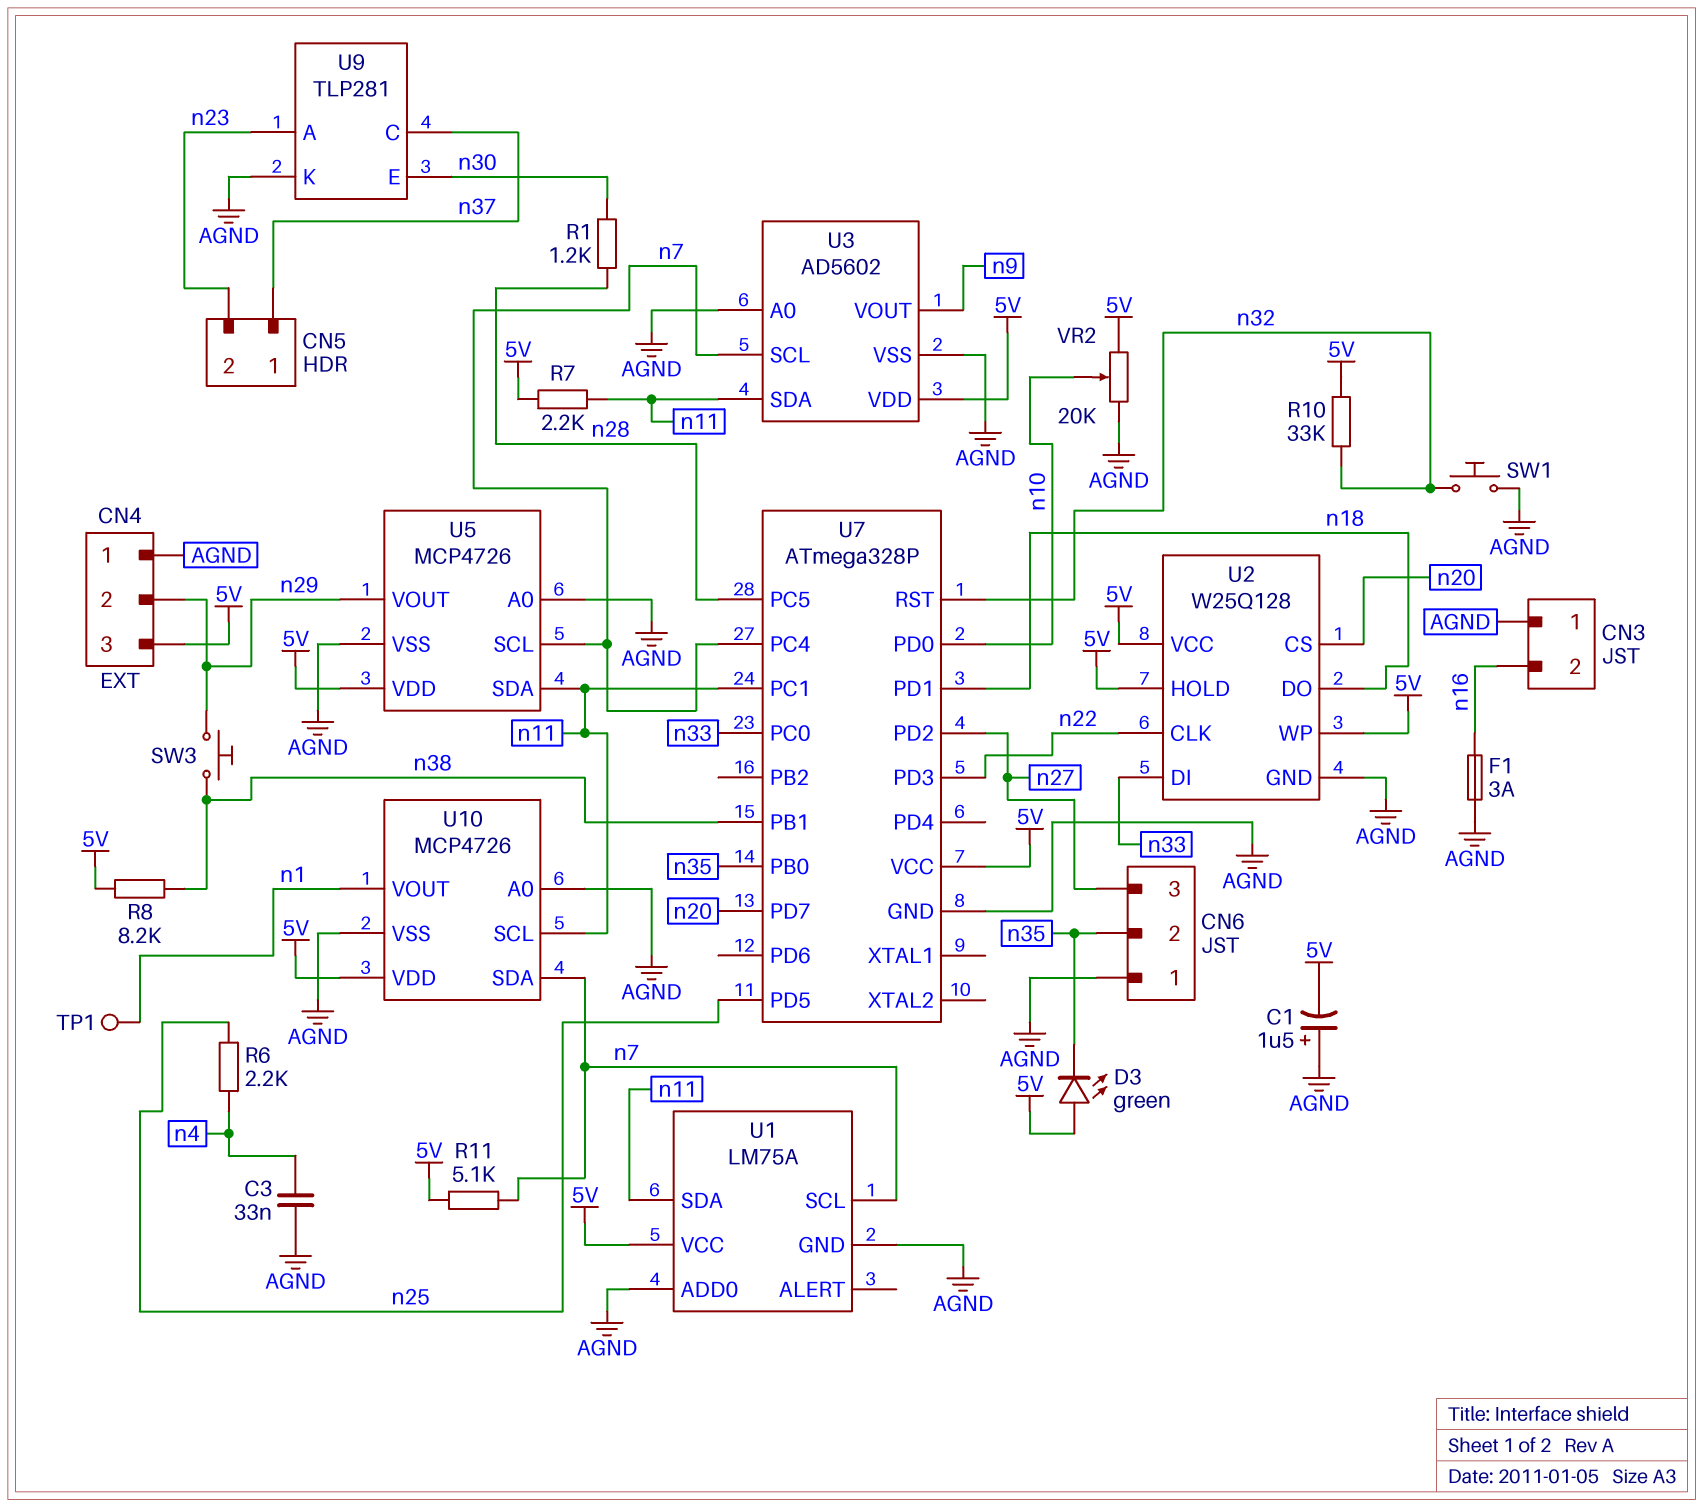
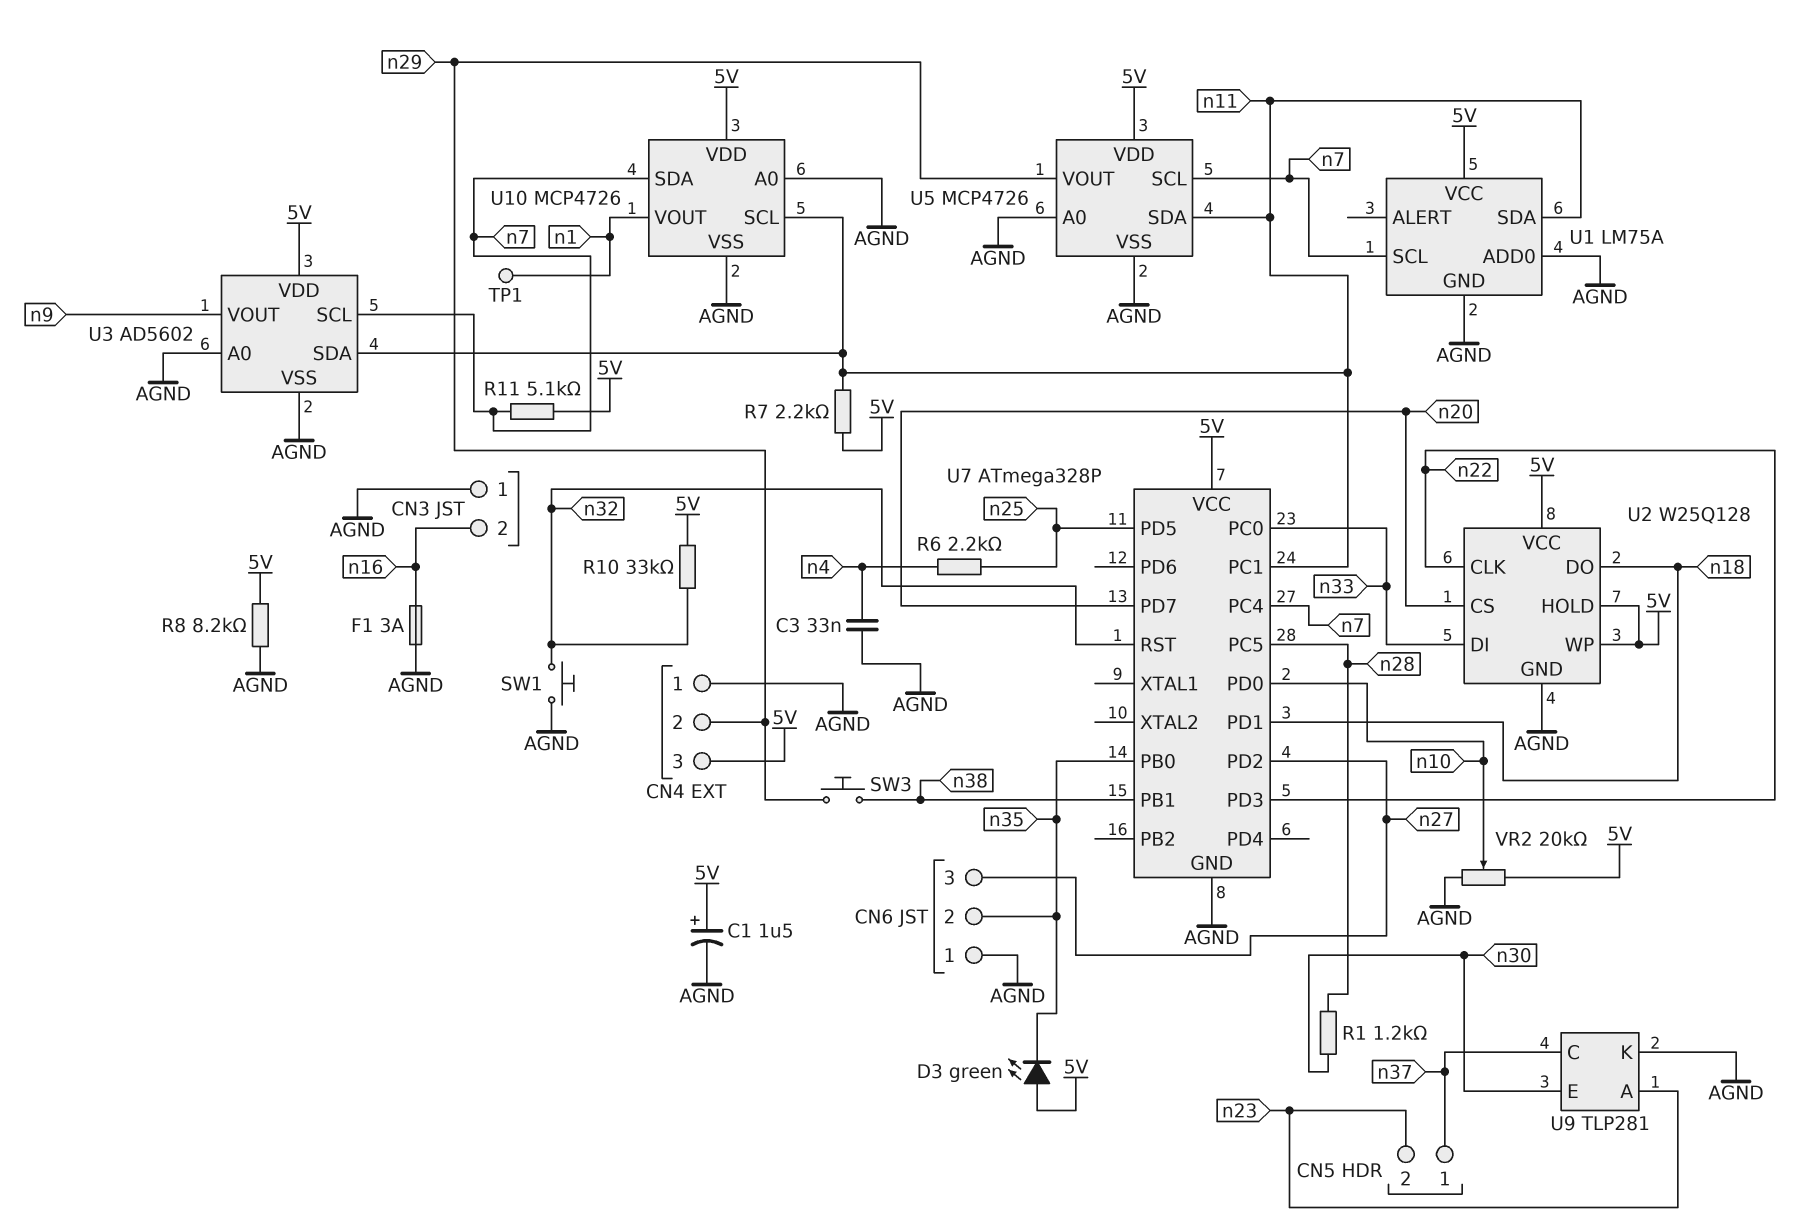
C1: 1.5uF (plus AGND, minus 5V) -> 1.5uF (plus 5V, minus AGND)
R8: 8.2k (5V, n38) -> 8.2k (5V, AGND)

